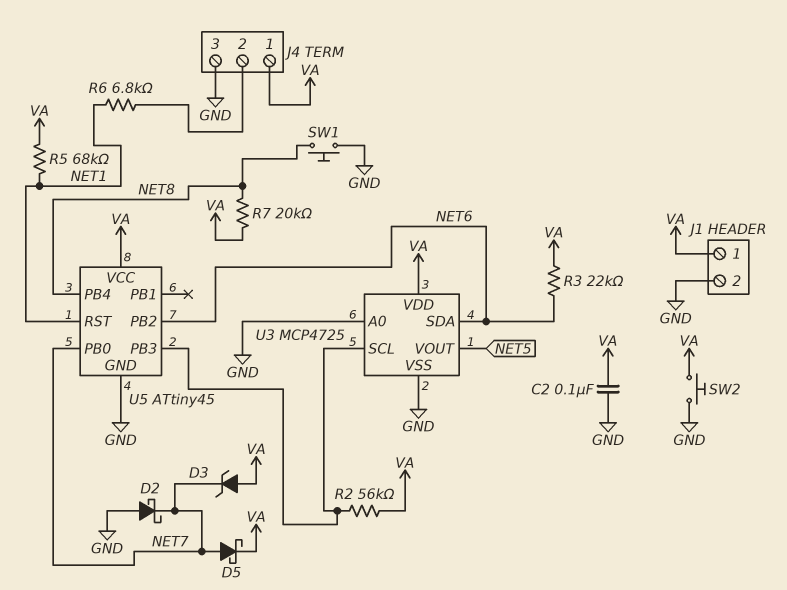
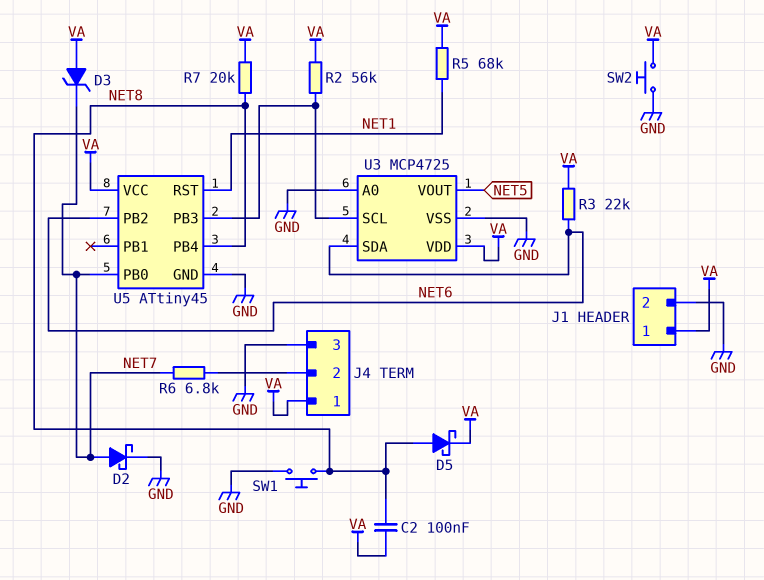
C2: 100nF (GND, VA) -> 100nF (NET8, VA)
D2: schottky (A GND, K NET7) -> schottky (A NET7, K GND)
D5: schottky (A NET7, K VA) -> schottky (A NET8, K VA)
R6: 6.8k (J4/2, NET1) -> 6.8k (J4/2, NET7)

